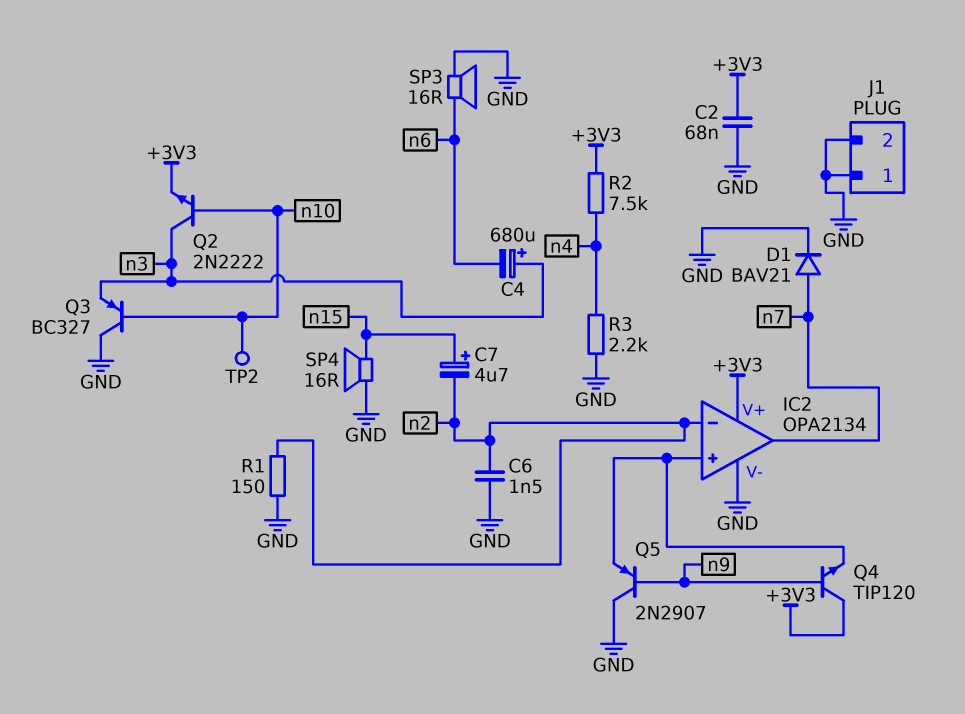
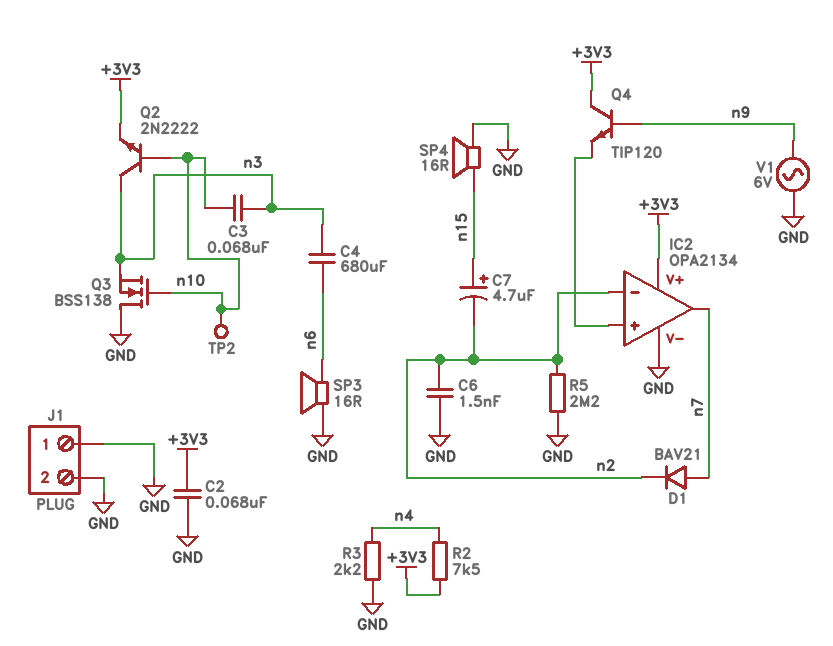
C3: none -> 68nF (n3, n10)
C4: 680uF (plus n3, minus n6) -> 680uF (n3, n6)
D1: diode BAV21 (A n7, K GND) -> diode BAV21 (A n7, K n2)
Q3: PNP BC327 (B n10, C GND, E n3) -> NMOS BSS138 (G n10, D GND, S n3)
Q5: PNP 2N2907 (B n9, C GND, E IC2/in+) -> none
R1: 150 (GND, n2) -> none
R5: none -> 2.2M (GND, n2)
V1: none -> AC 6V (GND, n9)

